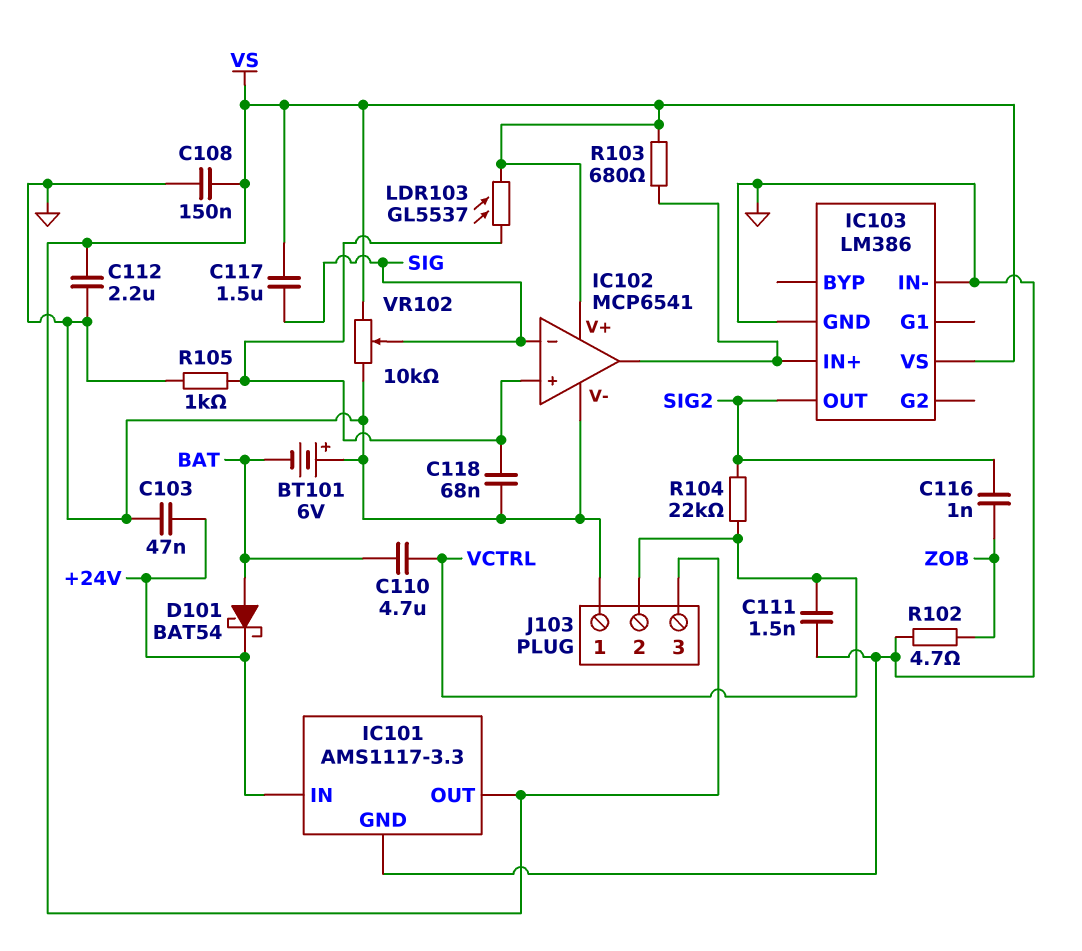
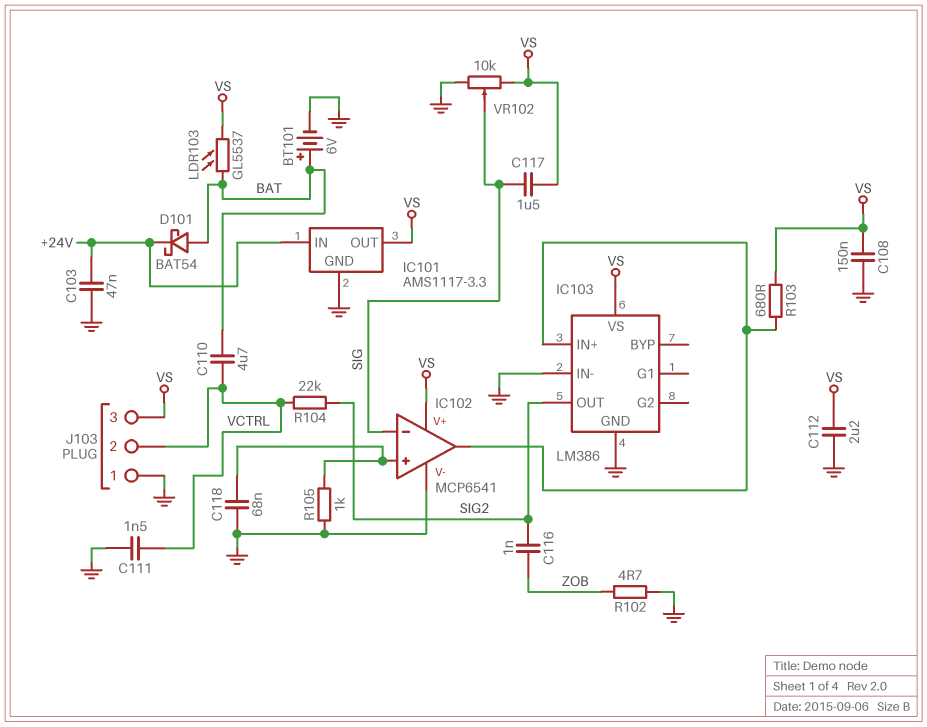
BT101: 6V (plus GND, minus BAT) -> 6V (plus BAT, minus GND)
LDR103: GL5537 (IC102/in+, VS) -> GL5537 (BAT, VS)

